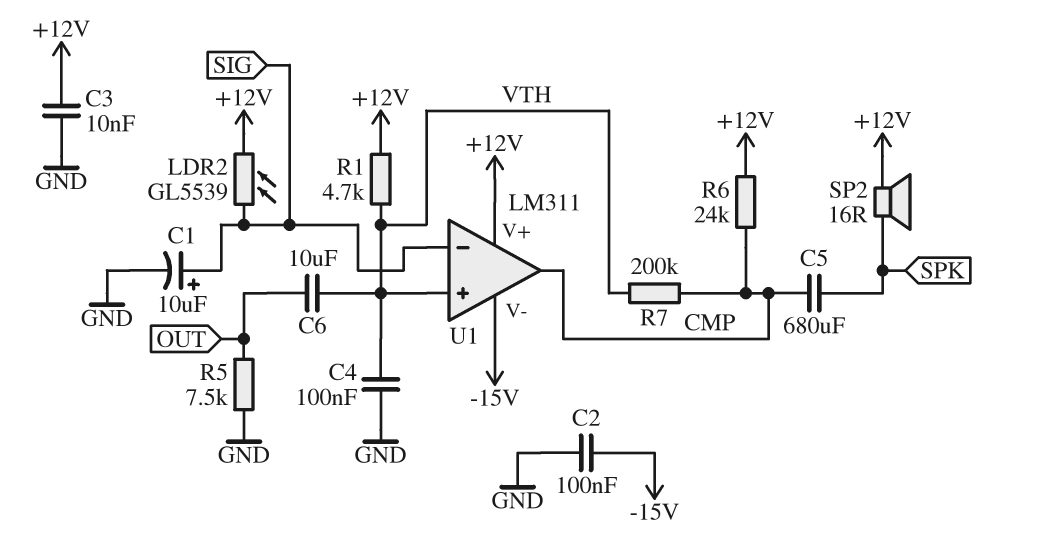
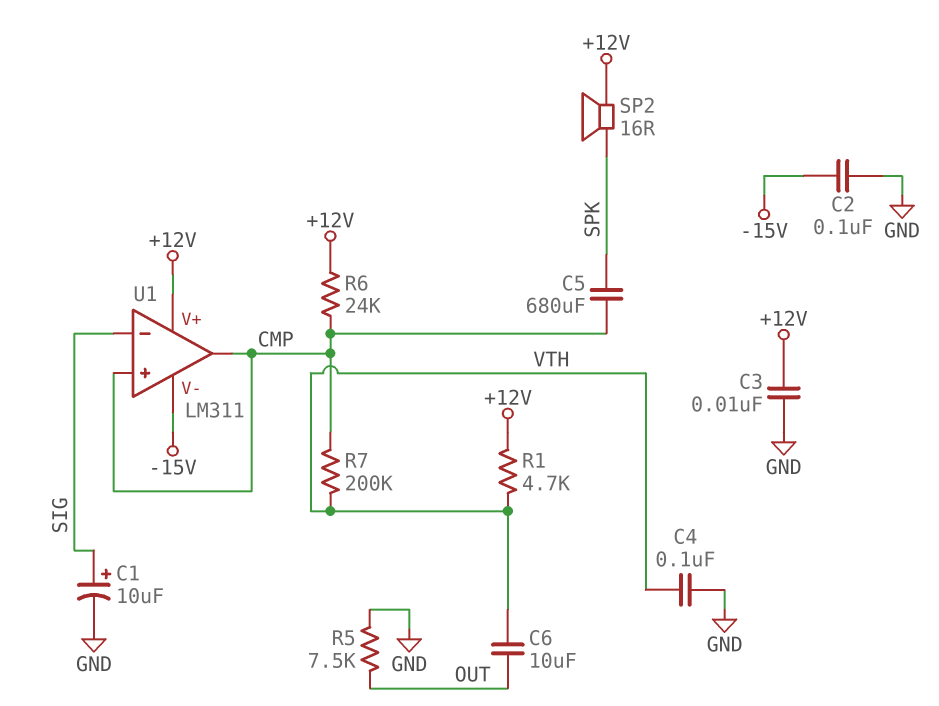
LDR2: GL5539 (+12V, SIG) -> none
U1 pin in+: VTH -> CMP

